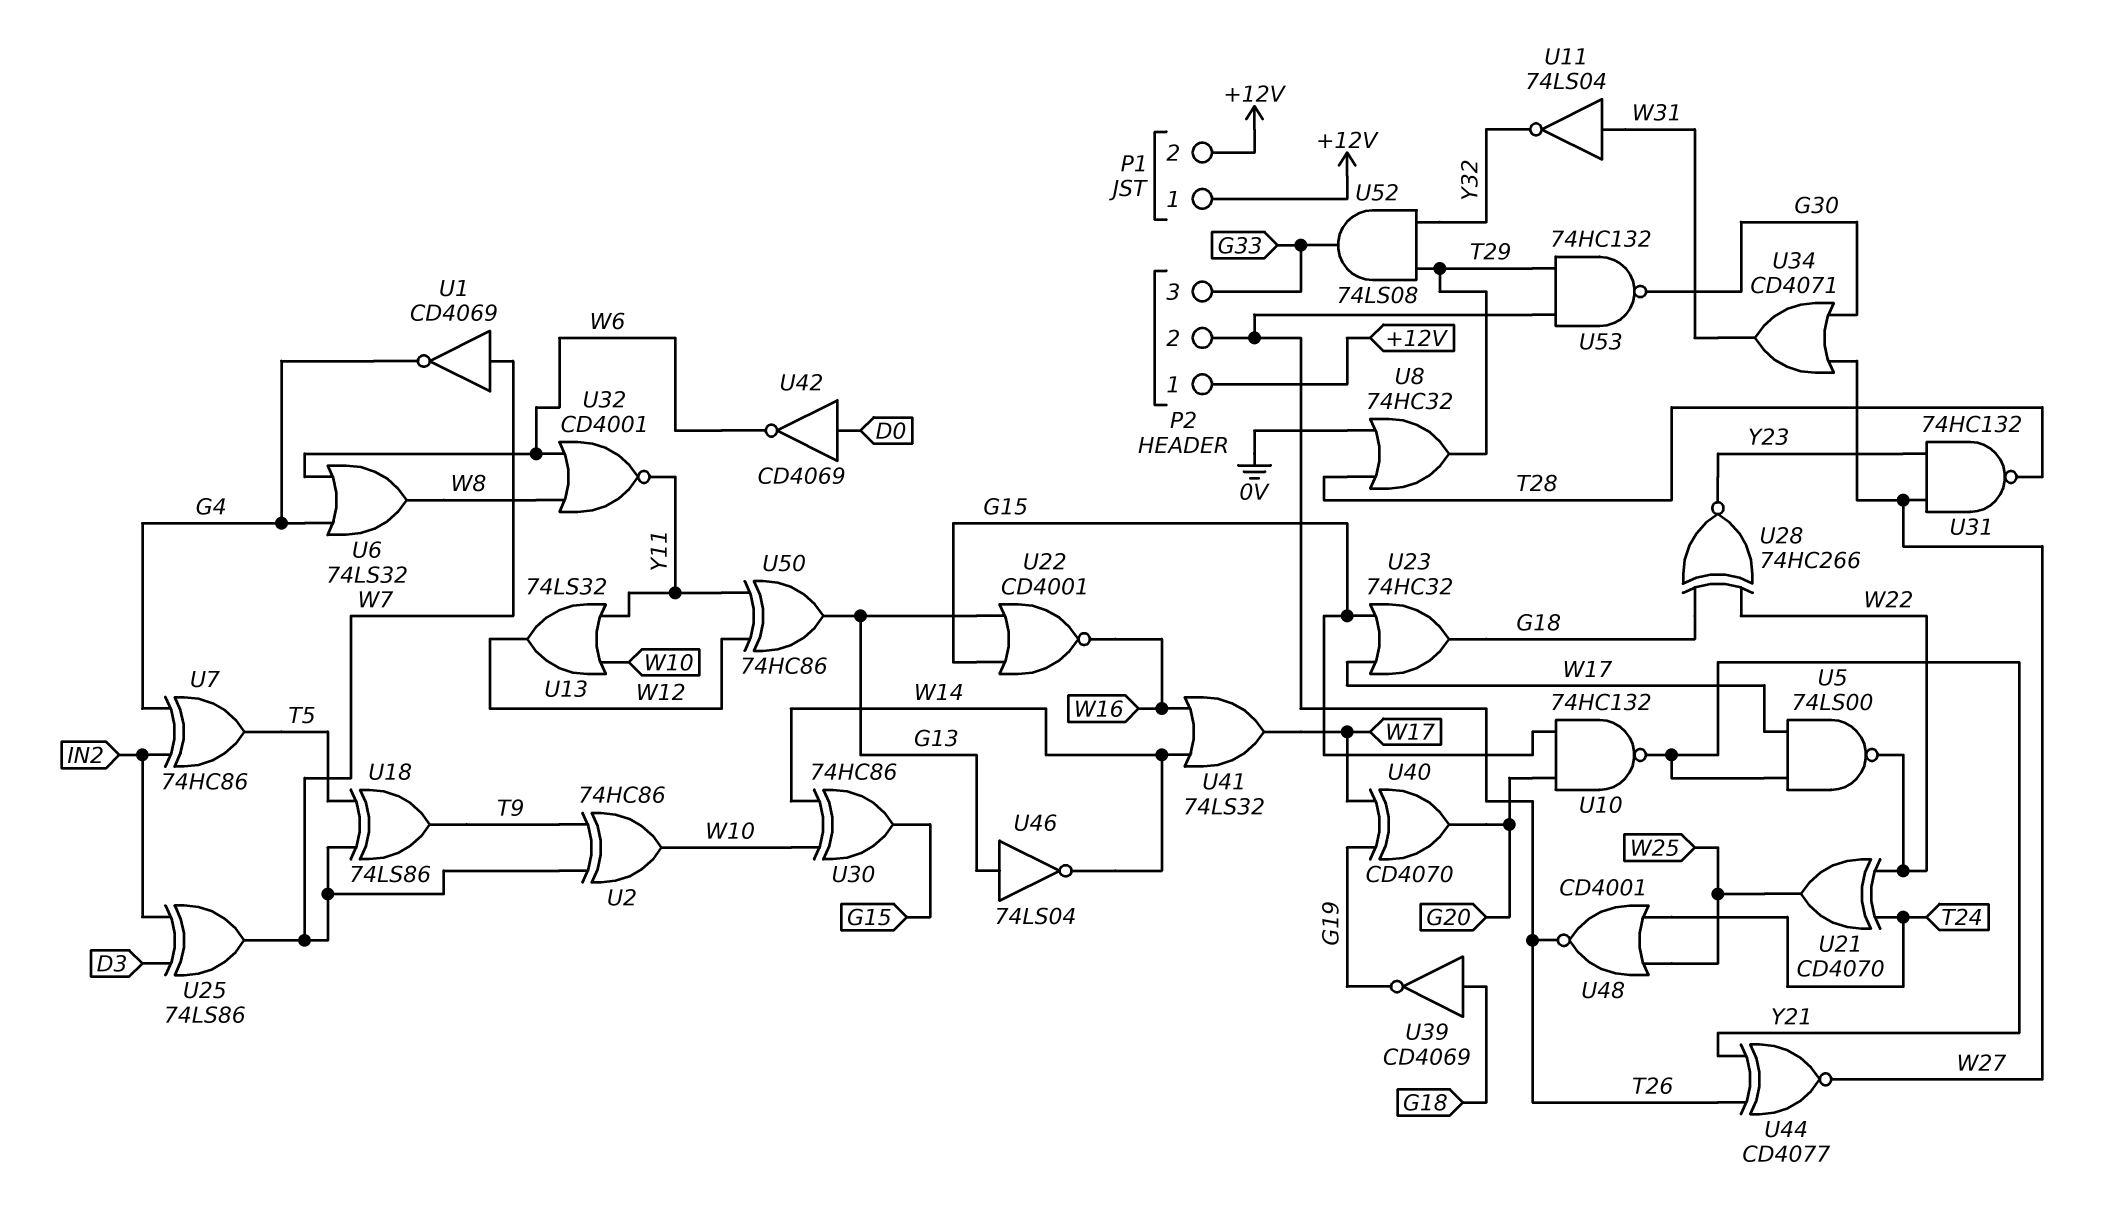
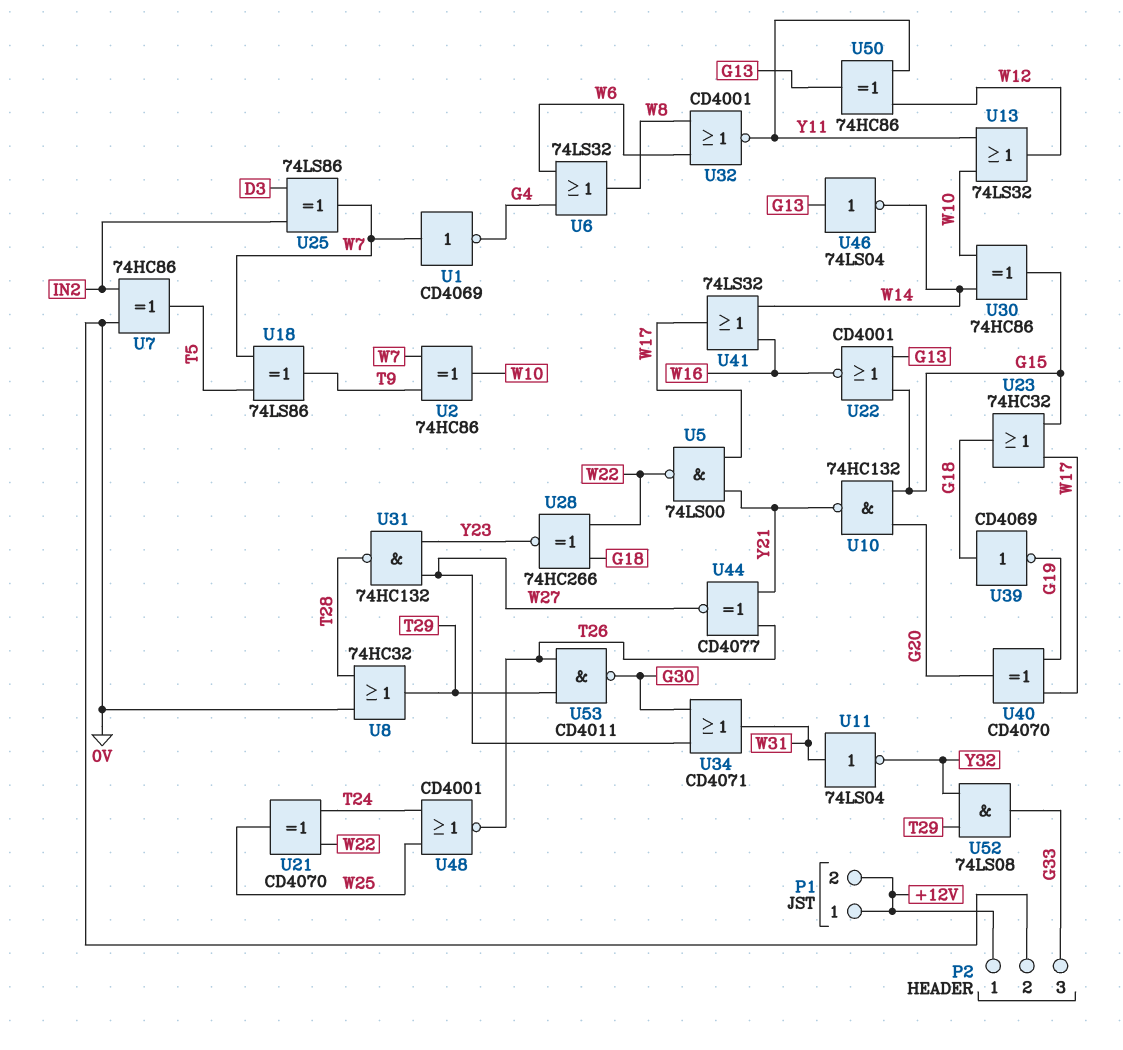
P2 pin 2: T26 -> 0V
U7: XOR 74HC86 (in G4, in IN2, out T5) -> XOR 74HC86 (in 0V, in IN2, out T5)
U42: NOT CD4069 (in D0, out W6) -> none
U53: NAND 74HC132 (in T26, in T29, out G30) -> NAND CD4011 (in T26, in T29, out G30)

